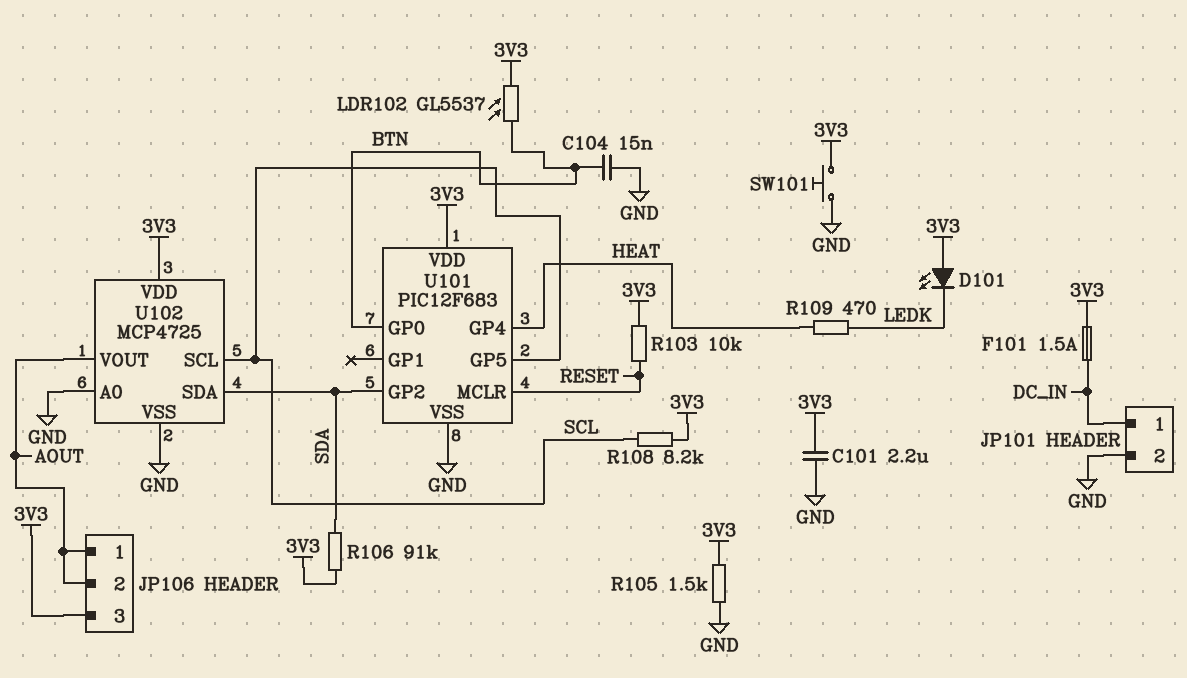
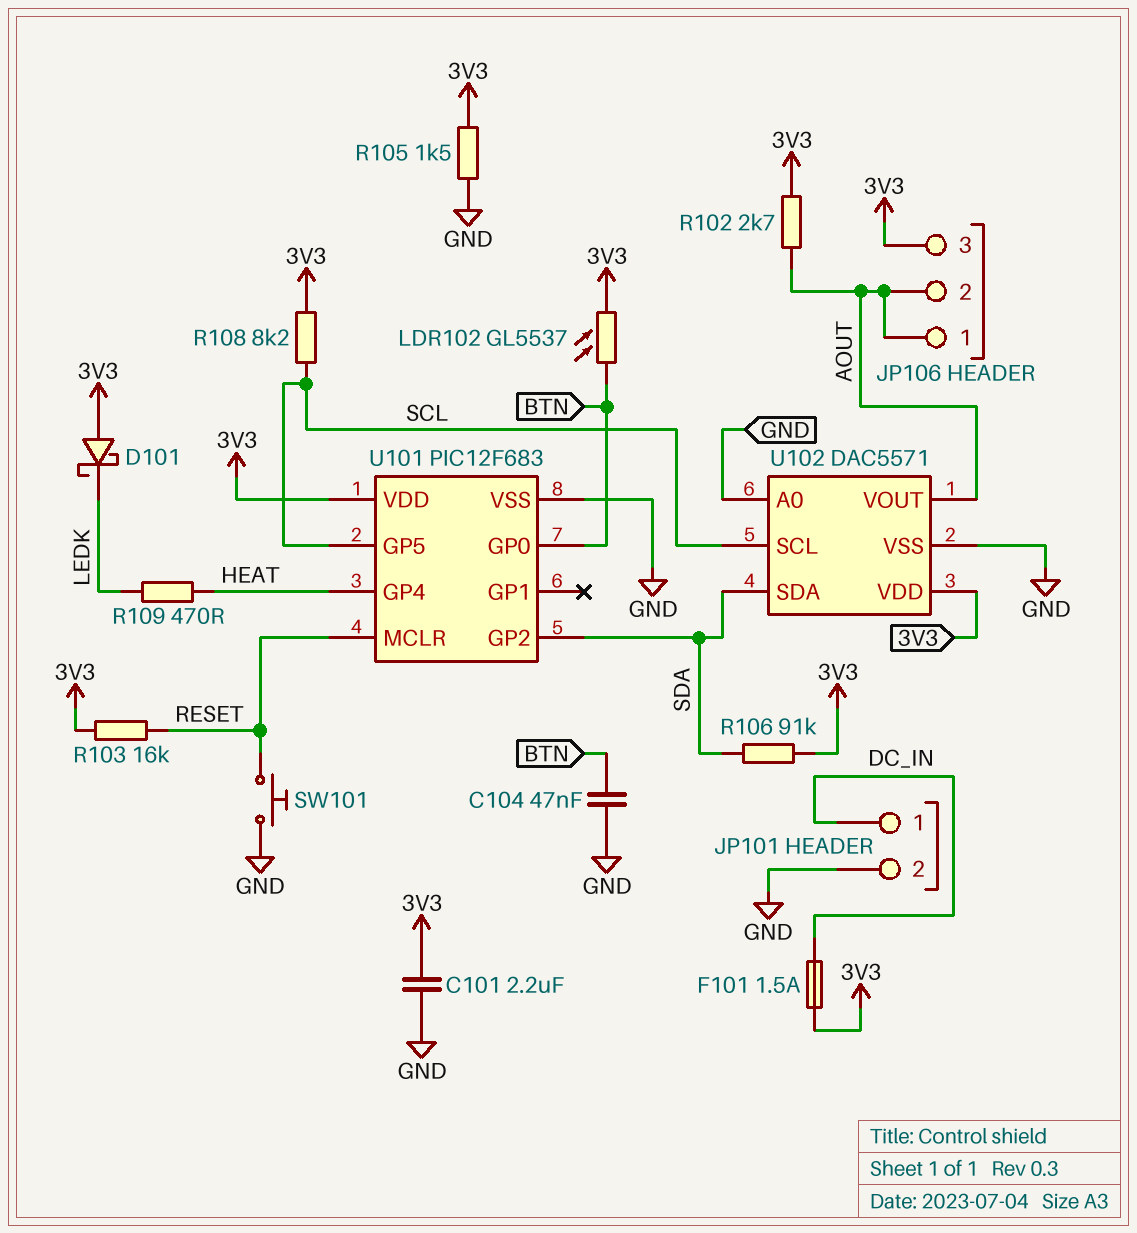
C104: 15nF (BTN, GND) -> 47nF (BTN, GND)
D101: LED (A 3V3, K LEDK) -> schottky (A 3V3, K LEDK)
R102: none -> 2.7k (3V3, AOUT)
R103: 10k (3V3, RESET) -> 16k (3V3, RESET)
SW101: button (3V3, GND) -> button (GND, RESET)
U102: MCP4725 -> DAC5571

